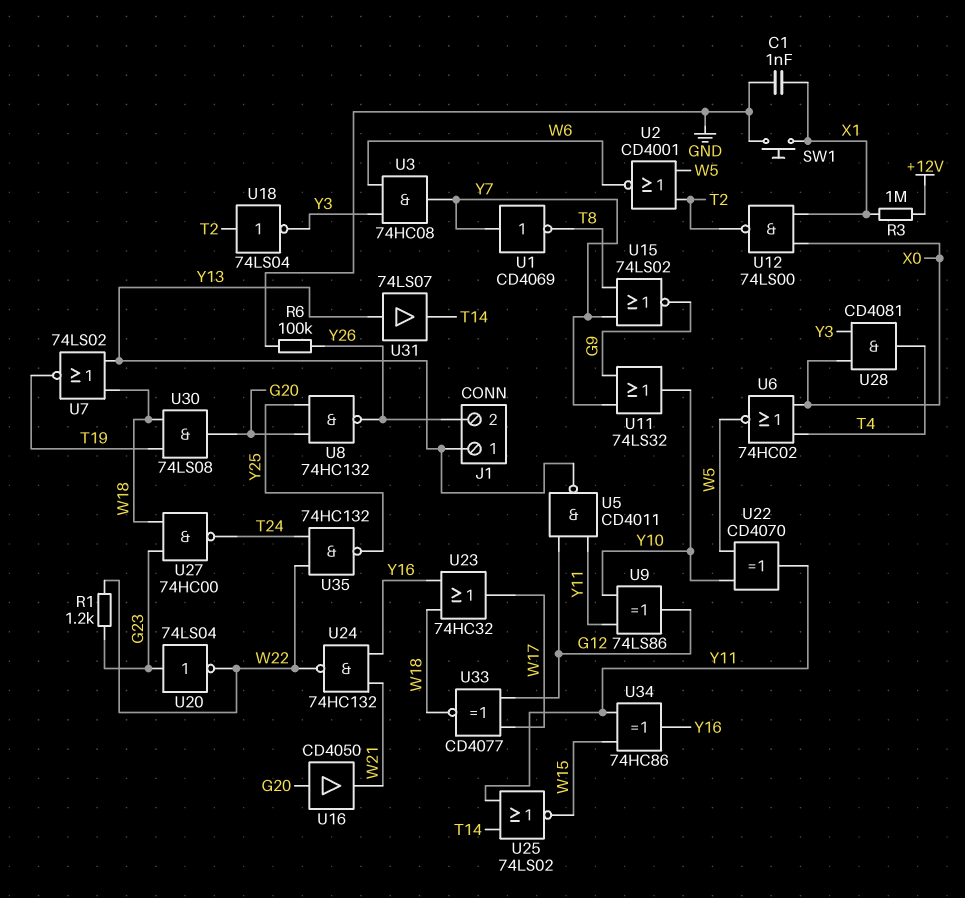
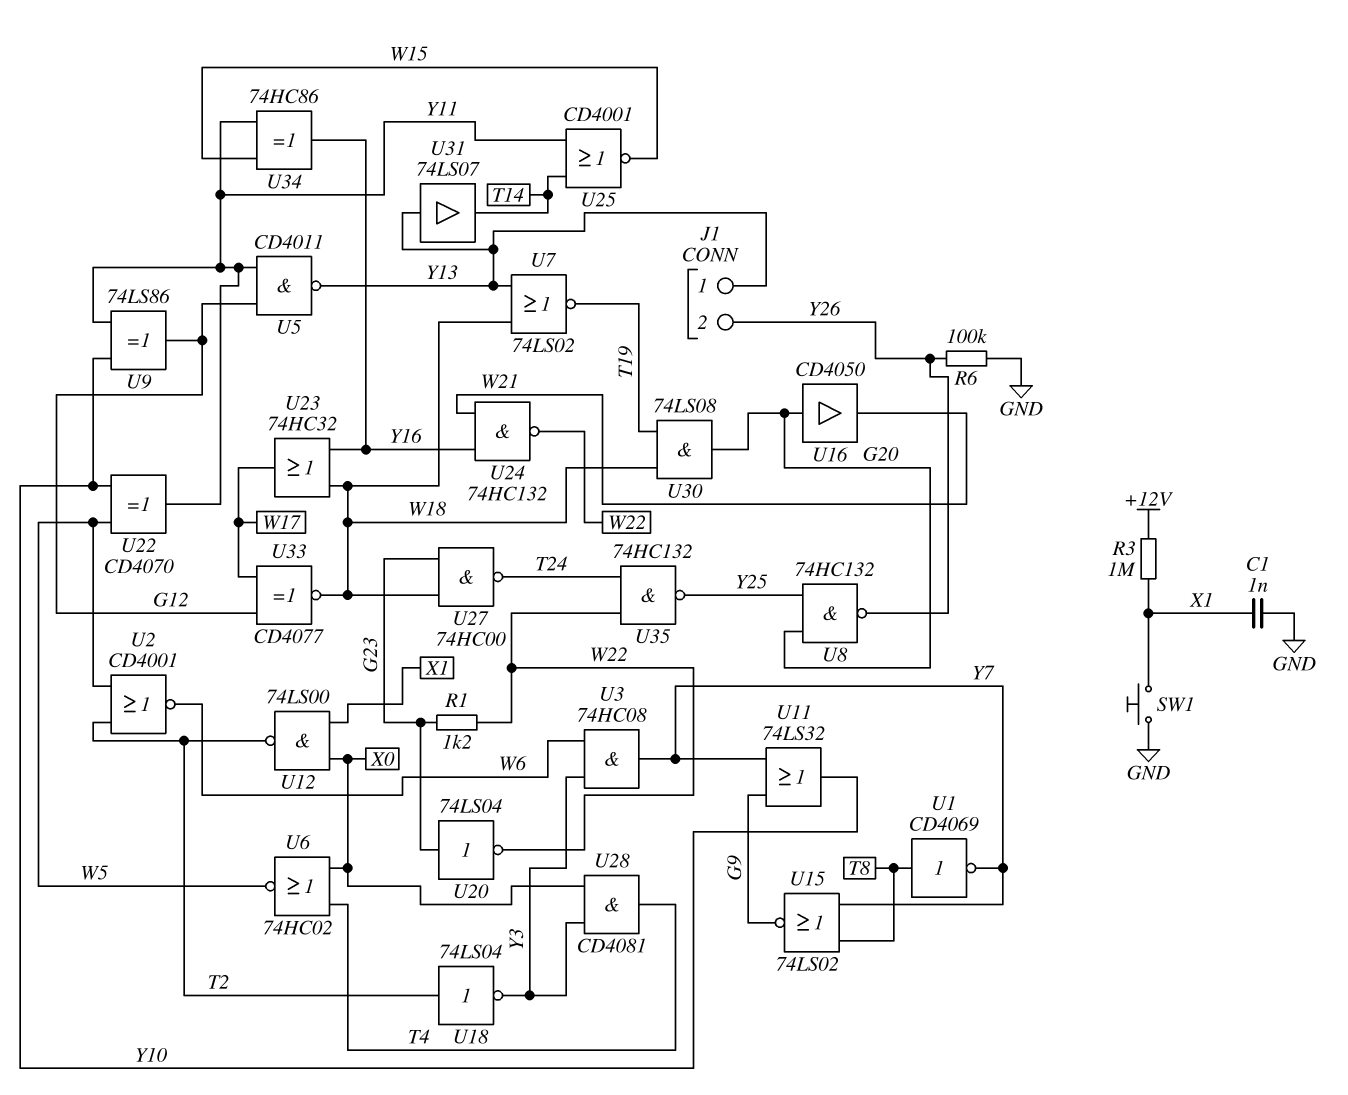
U1: NOT CD4069 (in Y7, out T8) -> NOT CD4069 (in T8, out Y7)
U25: NOR 74LS02 (in T14, in Y11, out W15) -> NOR CD4001 (in T14, in Y11, out W15)

